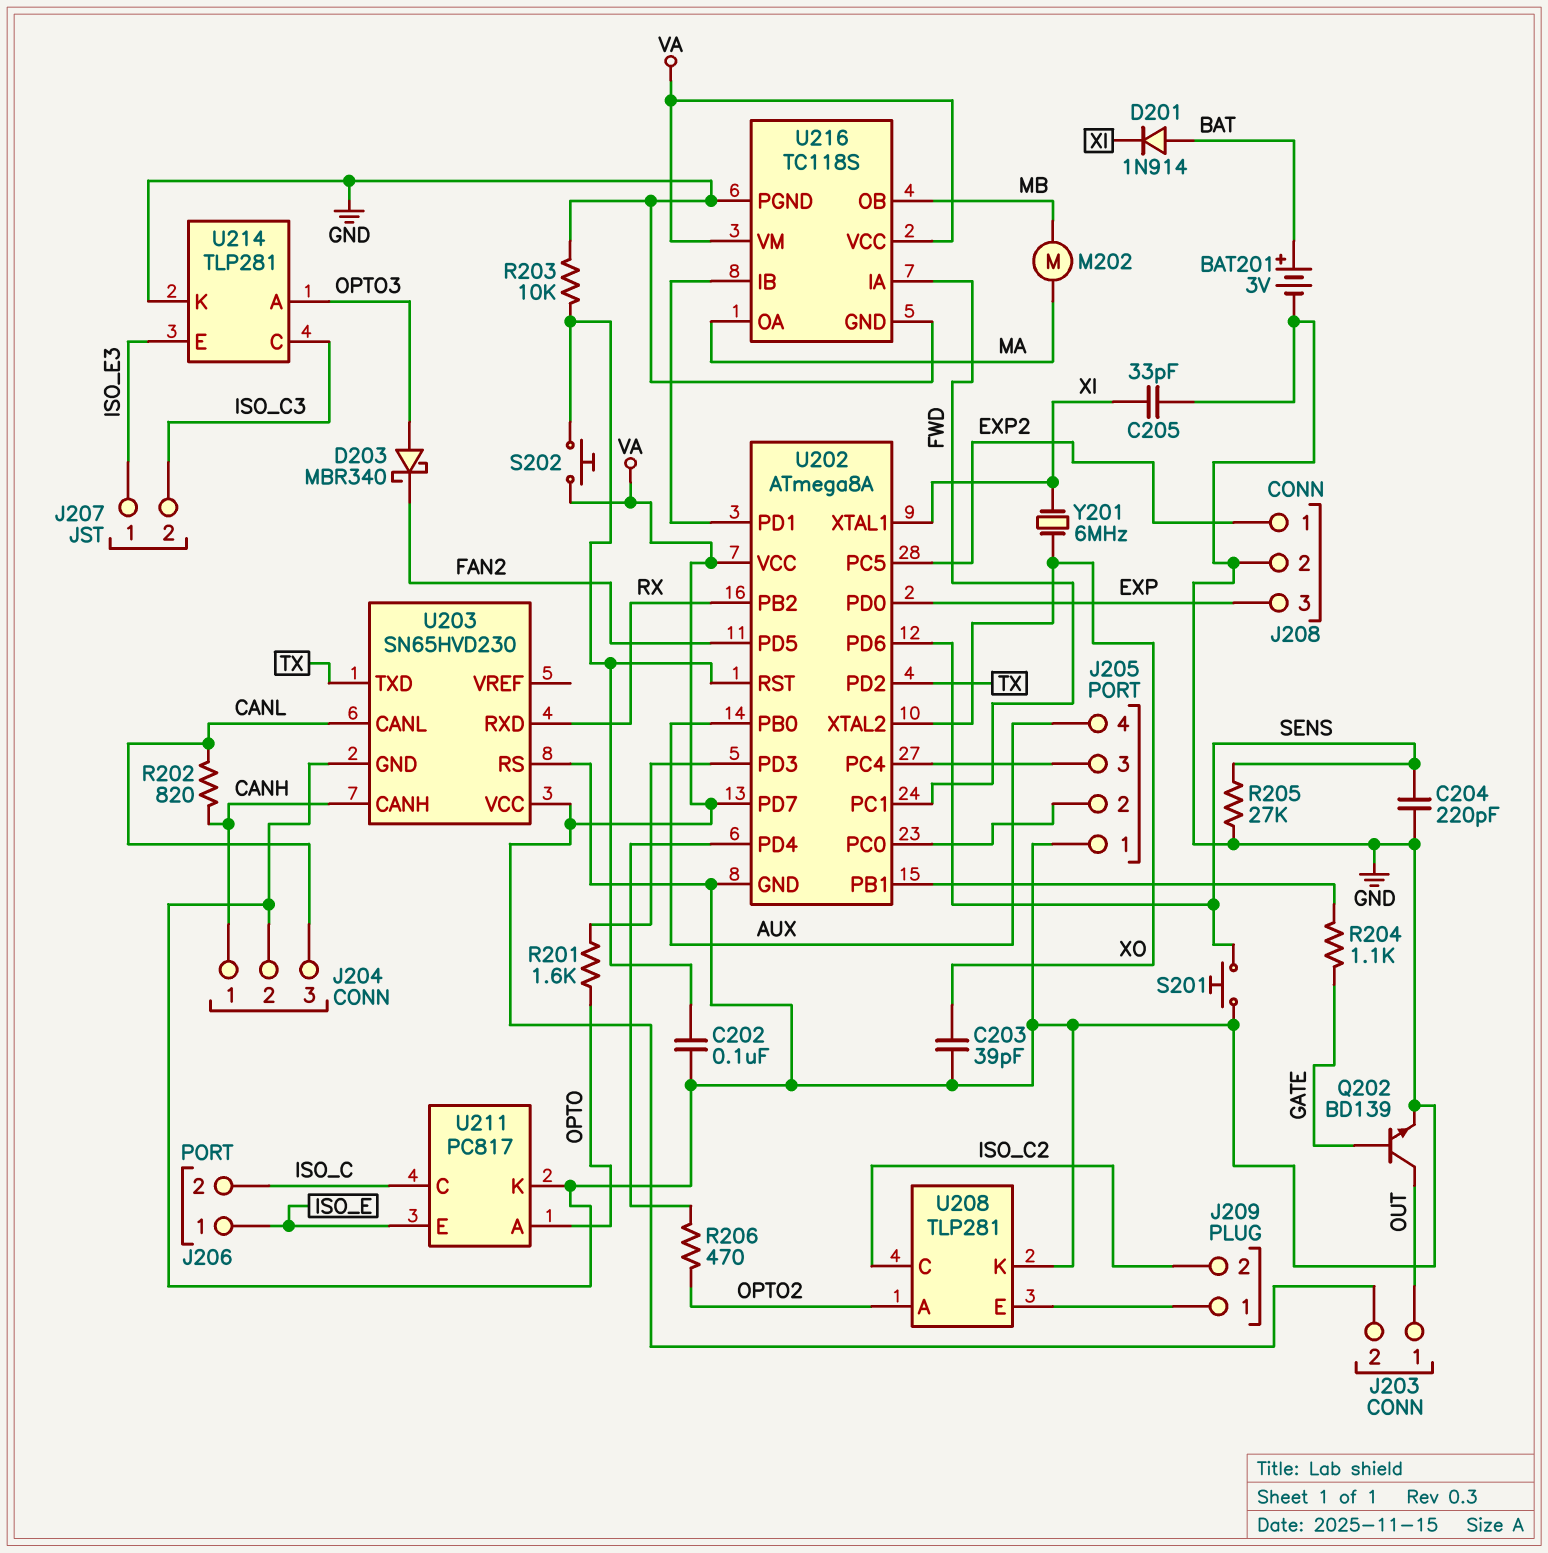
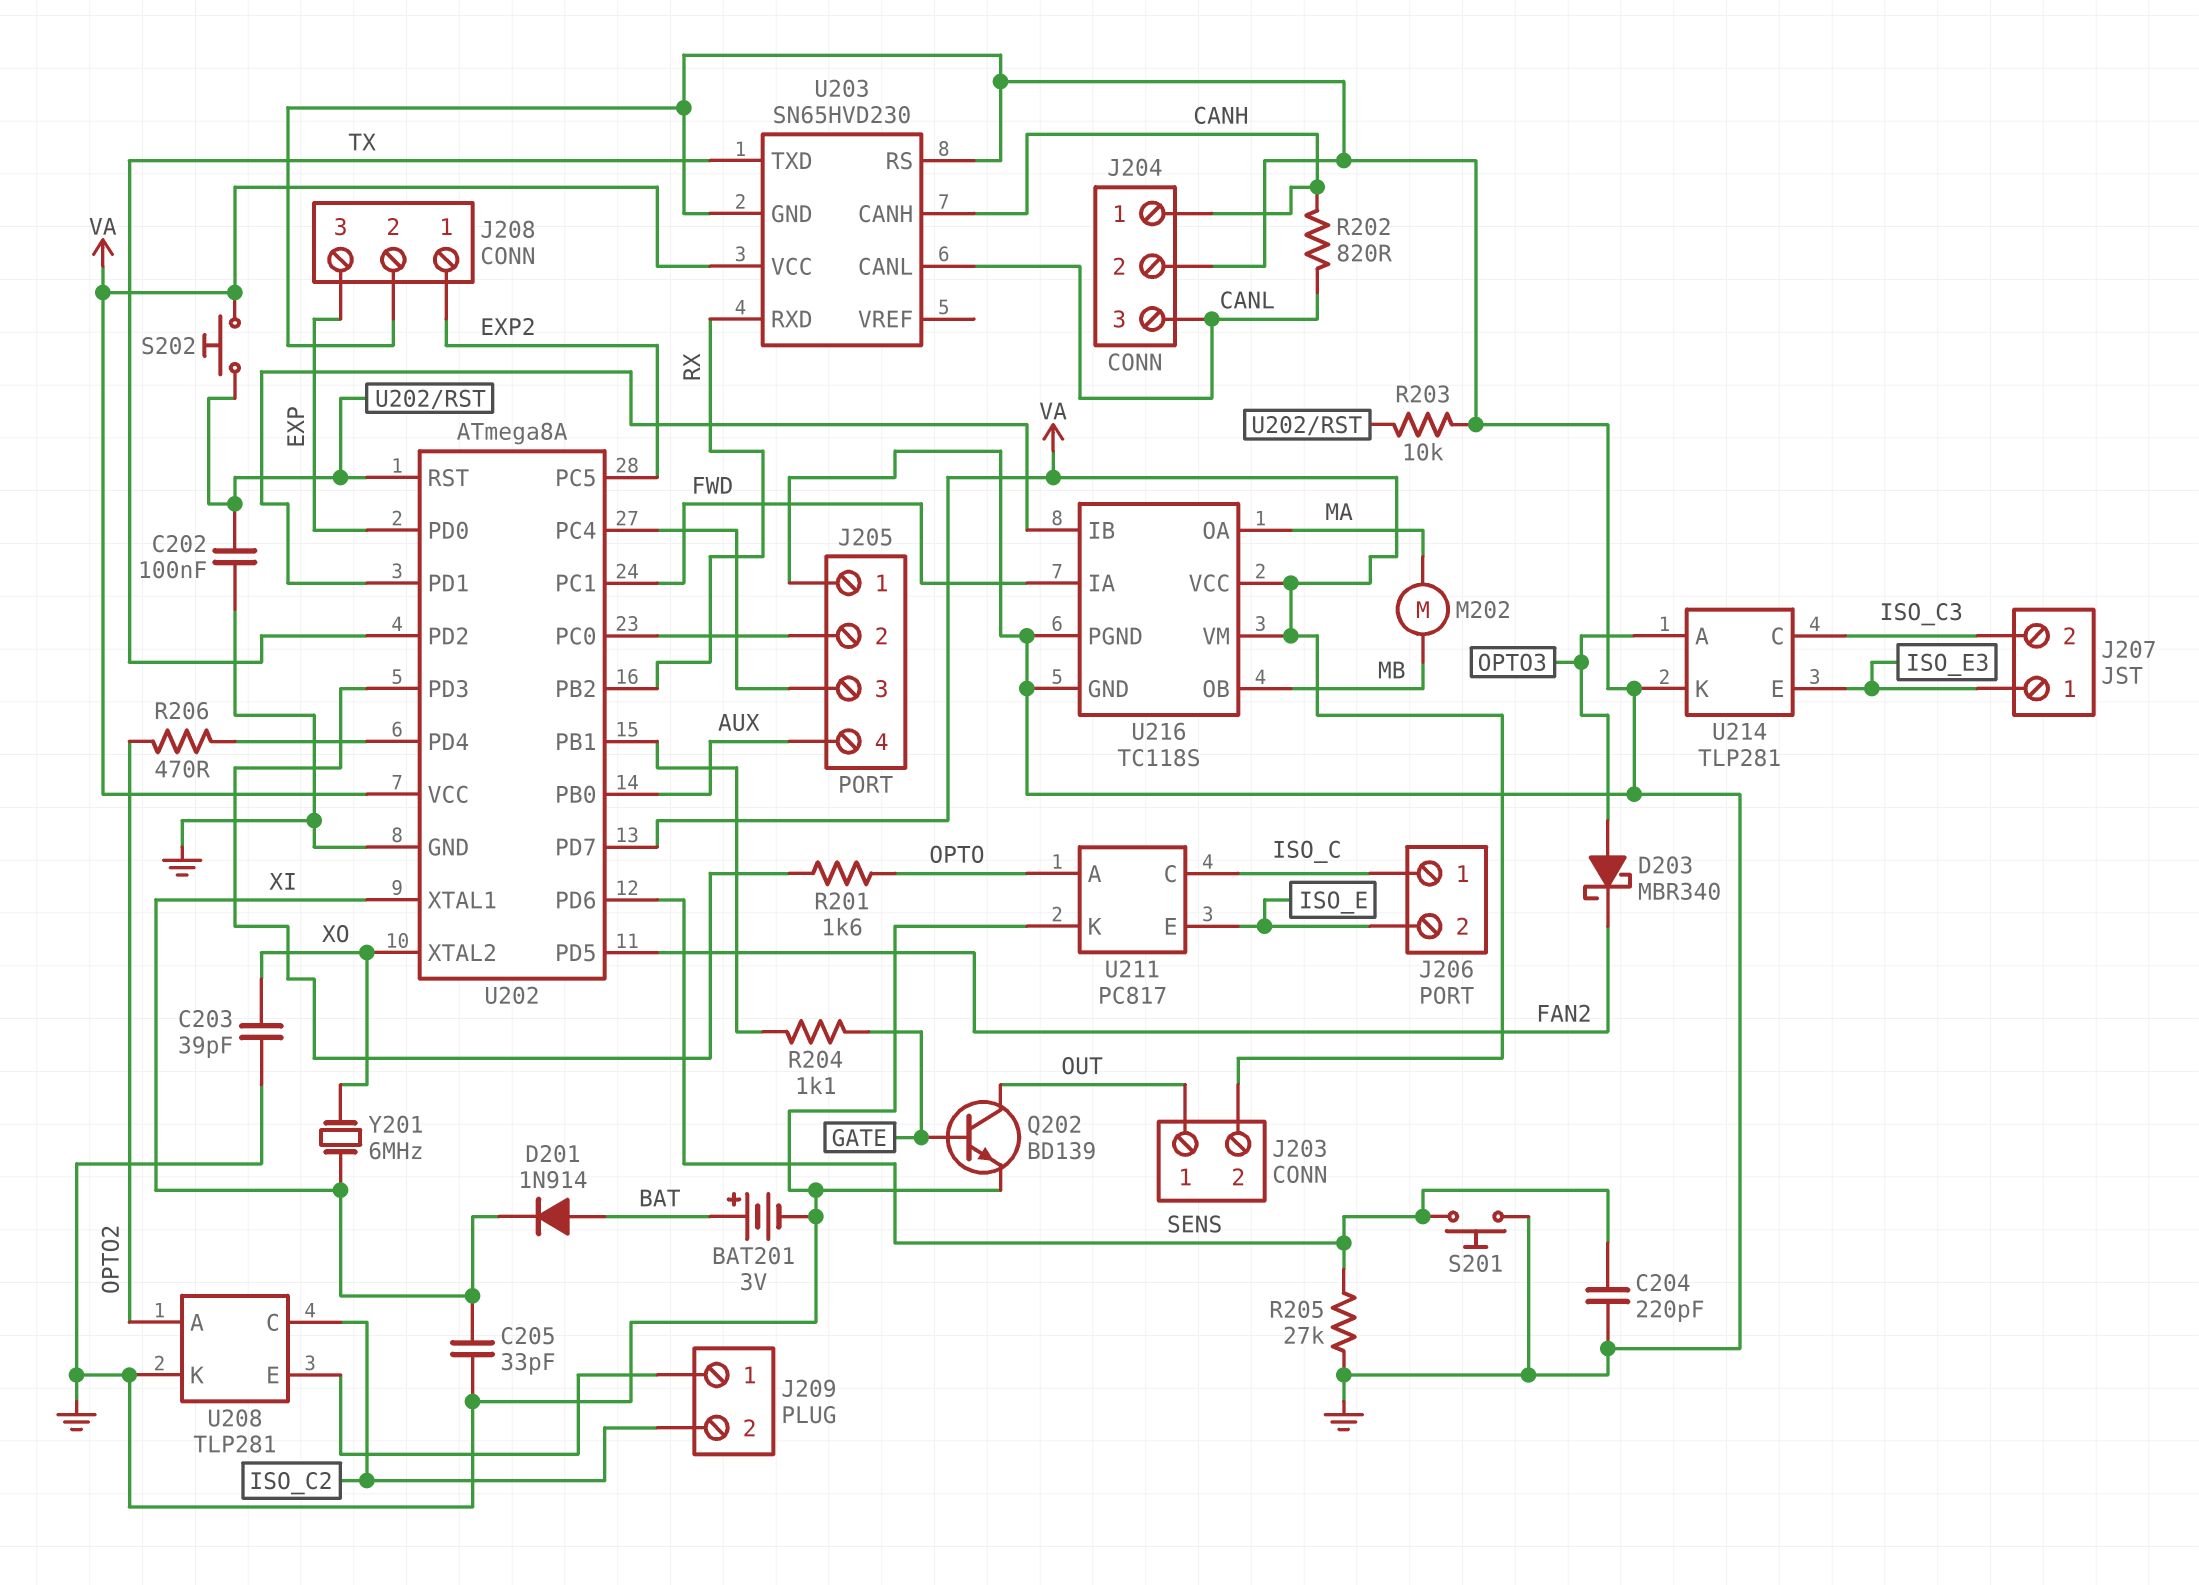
J206 pin 1: ISO_E -> ISO_C
J206 pin 2: ISO_C -> ISO_E

